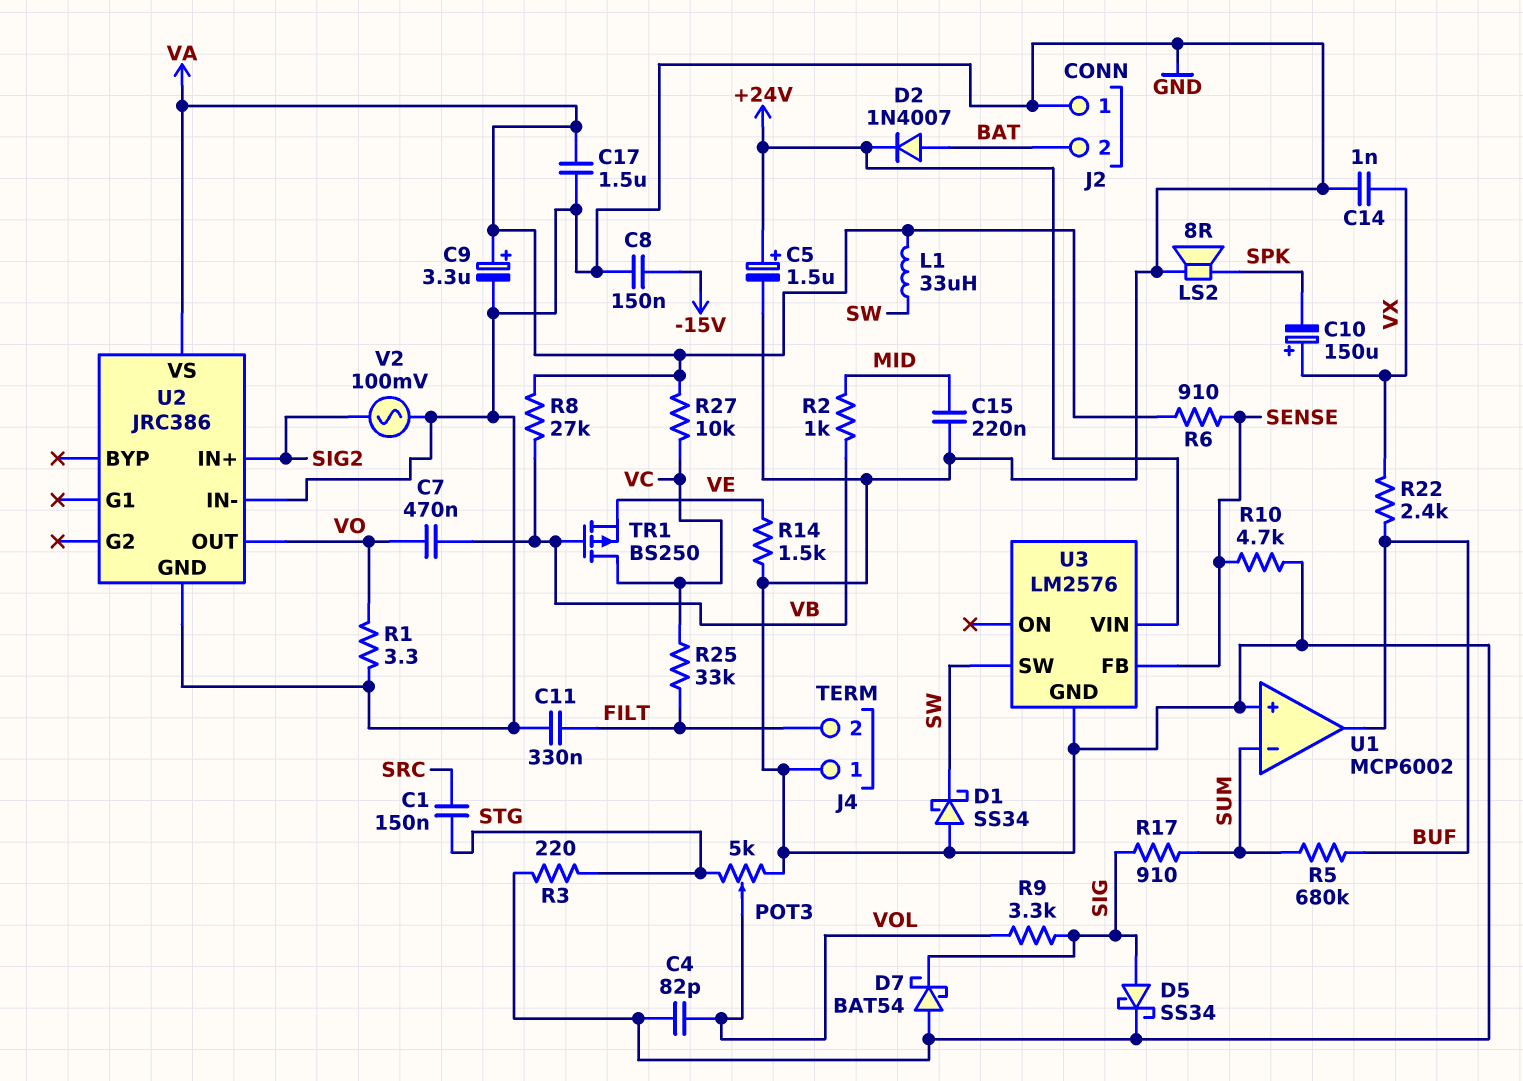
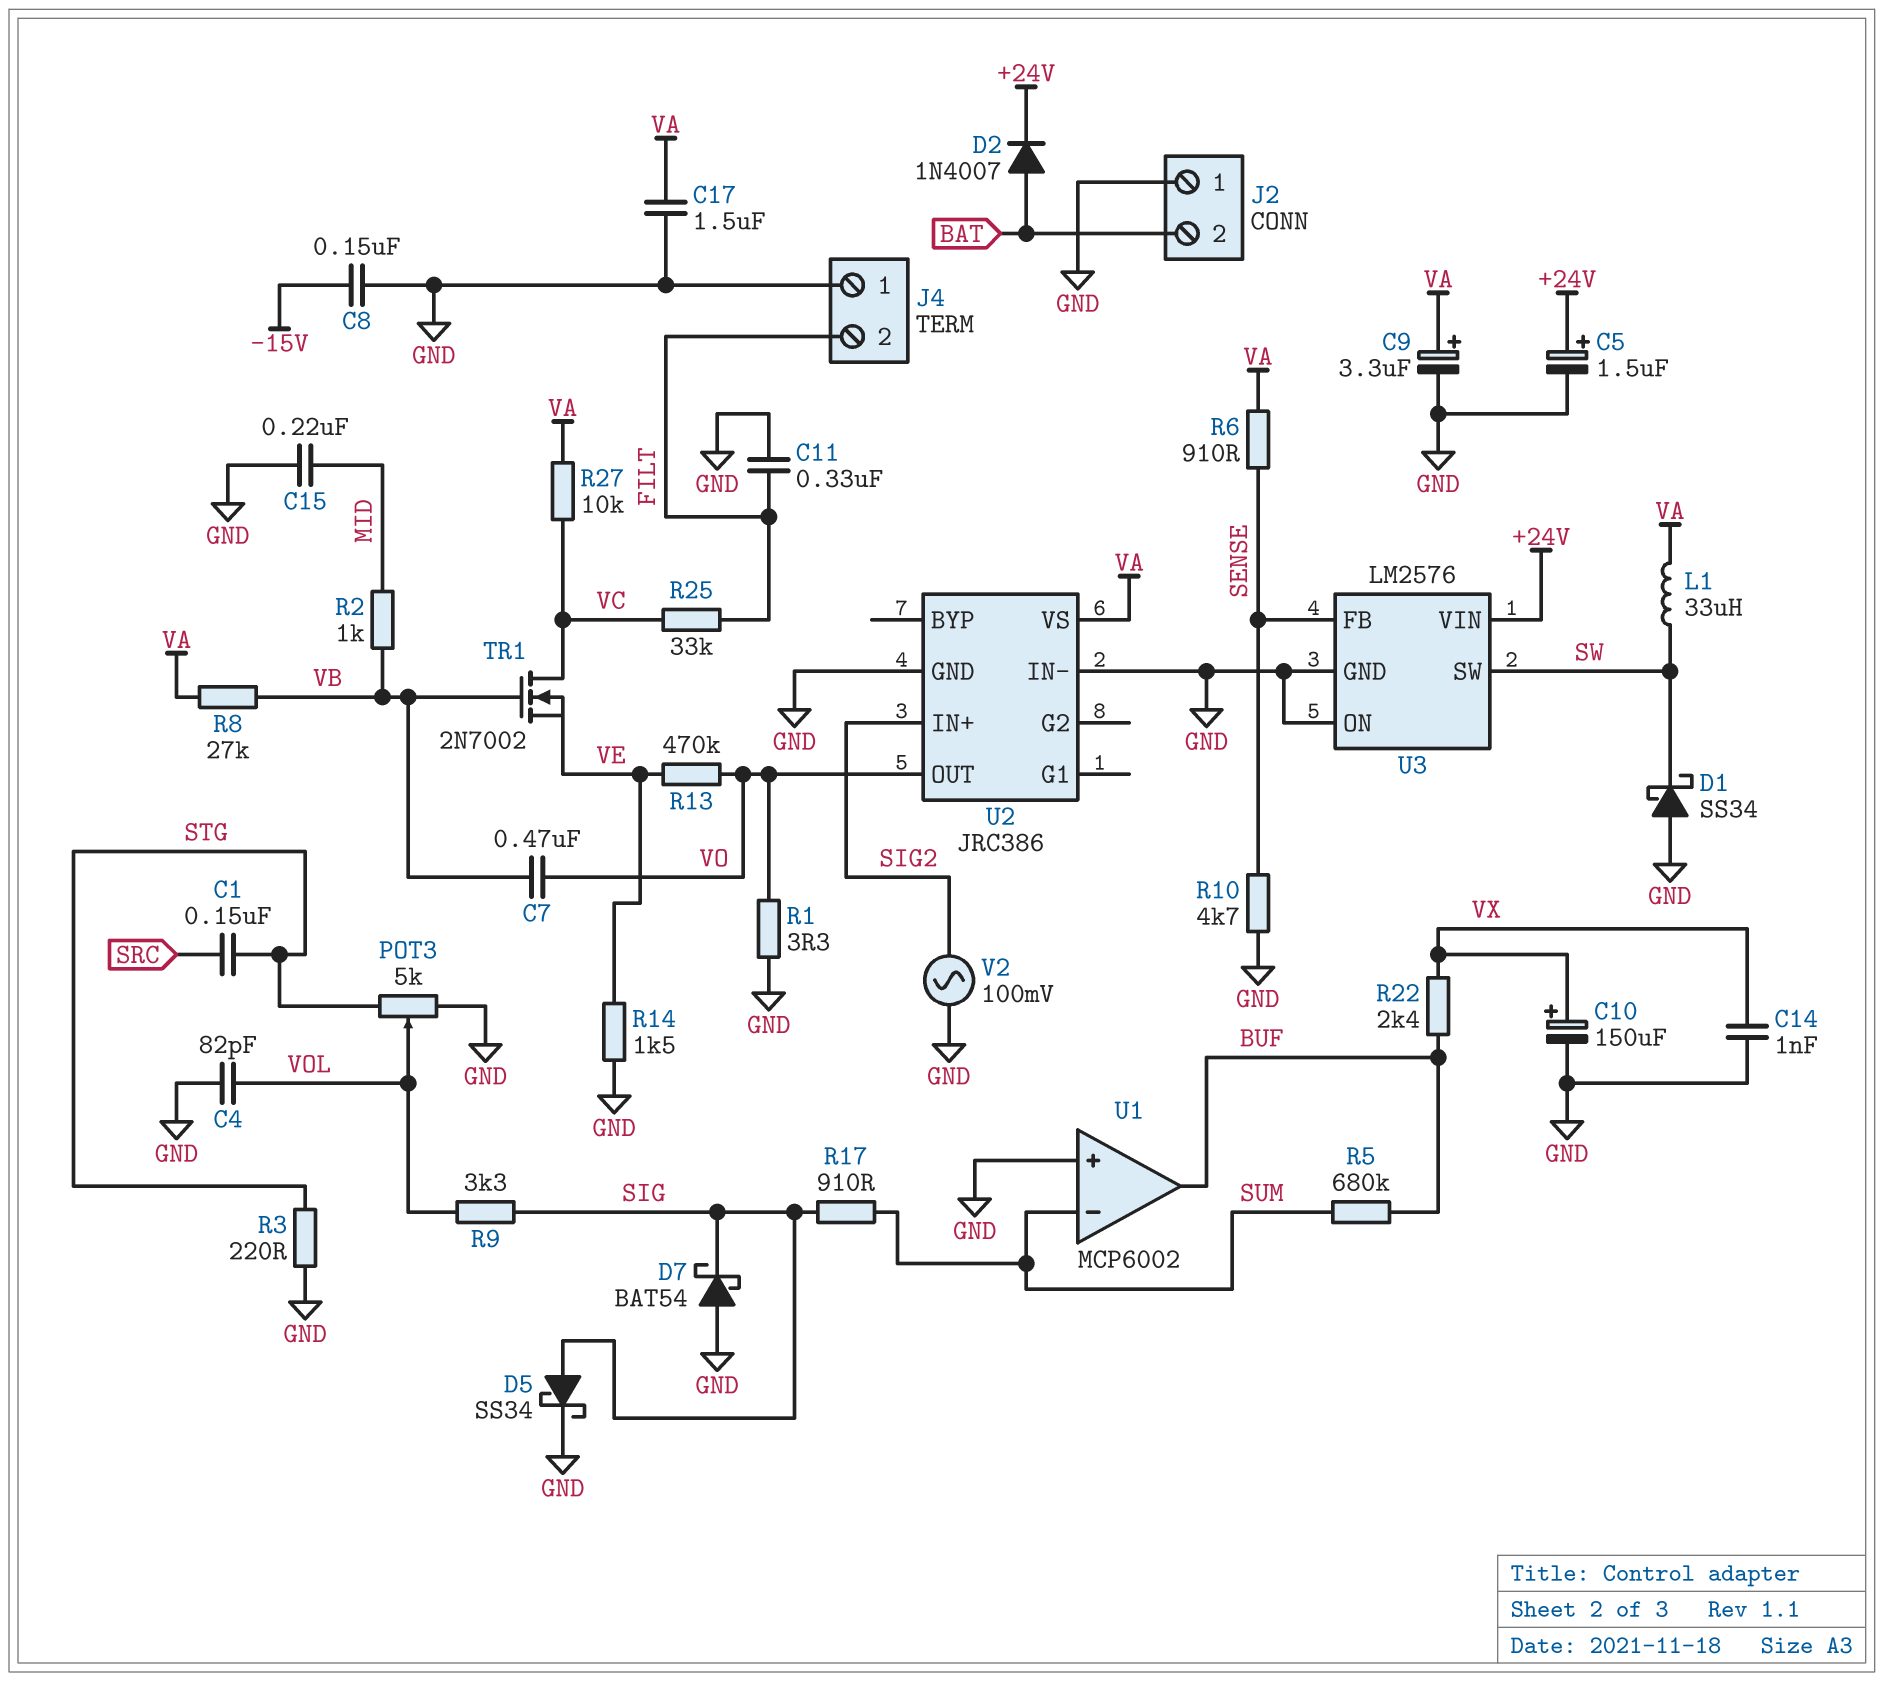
C10: 150uF (plus VX, minus SPK) -> 150uF (plus VX, minus GND)
LS2: speaker 8R (GND, SPK) -> none
R13: none -> 470k (VE, VO)
TR1: PMOS BS250 (G VB, D VC, S VE) -> NMOS 2N7002 (G VB, D VC, S VE)
U3 pin ON: none -> GND

